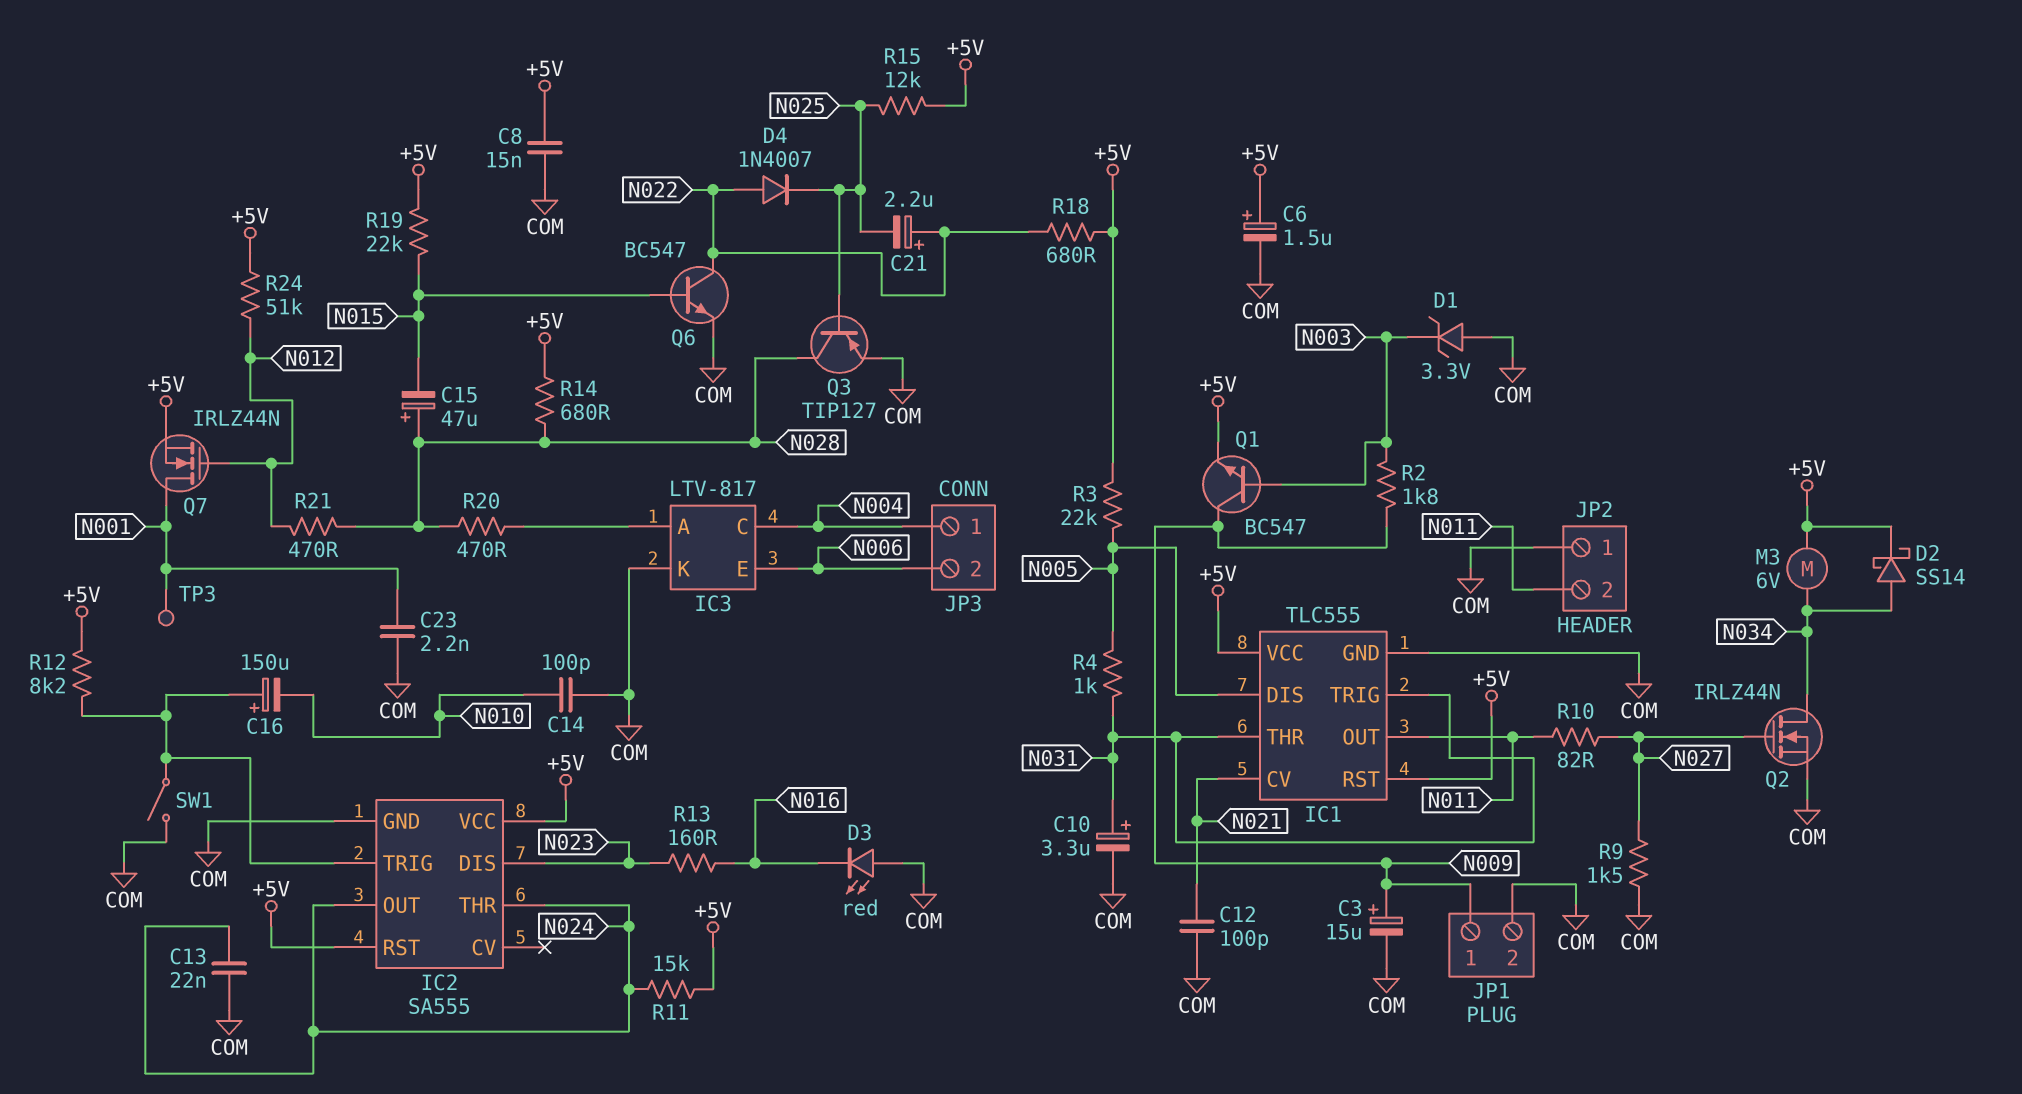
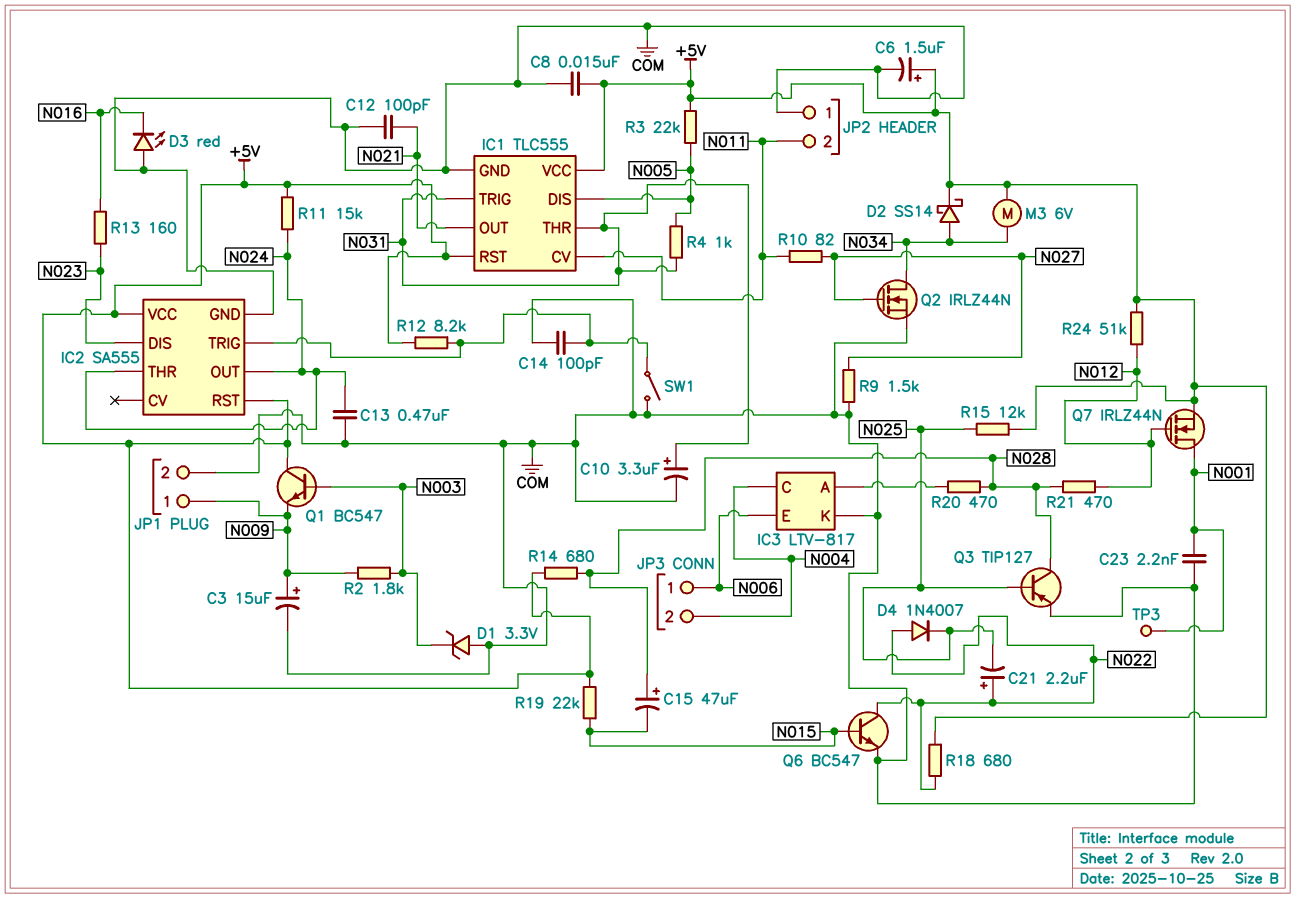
C13: 22nF (COM, N024) -> 470nF (COM, N024)
C14: 100pF (COM, N010) -> 100pF (COM, IC2/TRIG)
C16: 150uF (plus IC2/TRIG, minus N010) -> none
IC1 pin CV: N021 -> N011
IC1 pin OUT: N011 -> N021
JP3 pin 1: N004 -> N006
JP3 pin 2: N006 -> N004
Q1: NPN BC547 (B N003, C N009, E +5V) -> NPN BC547 (B N003, C +5V, E N009)

